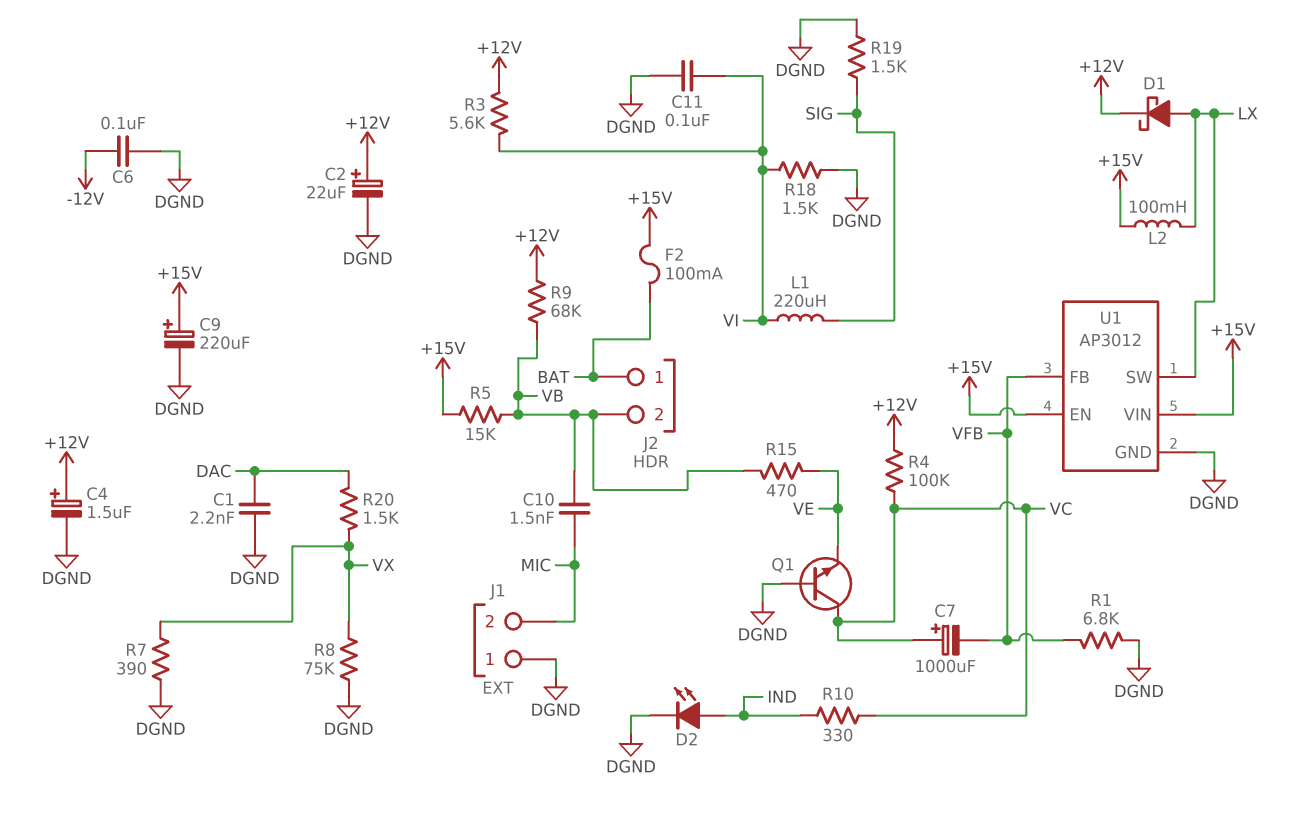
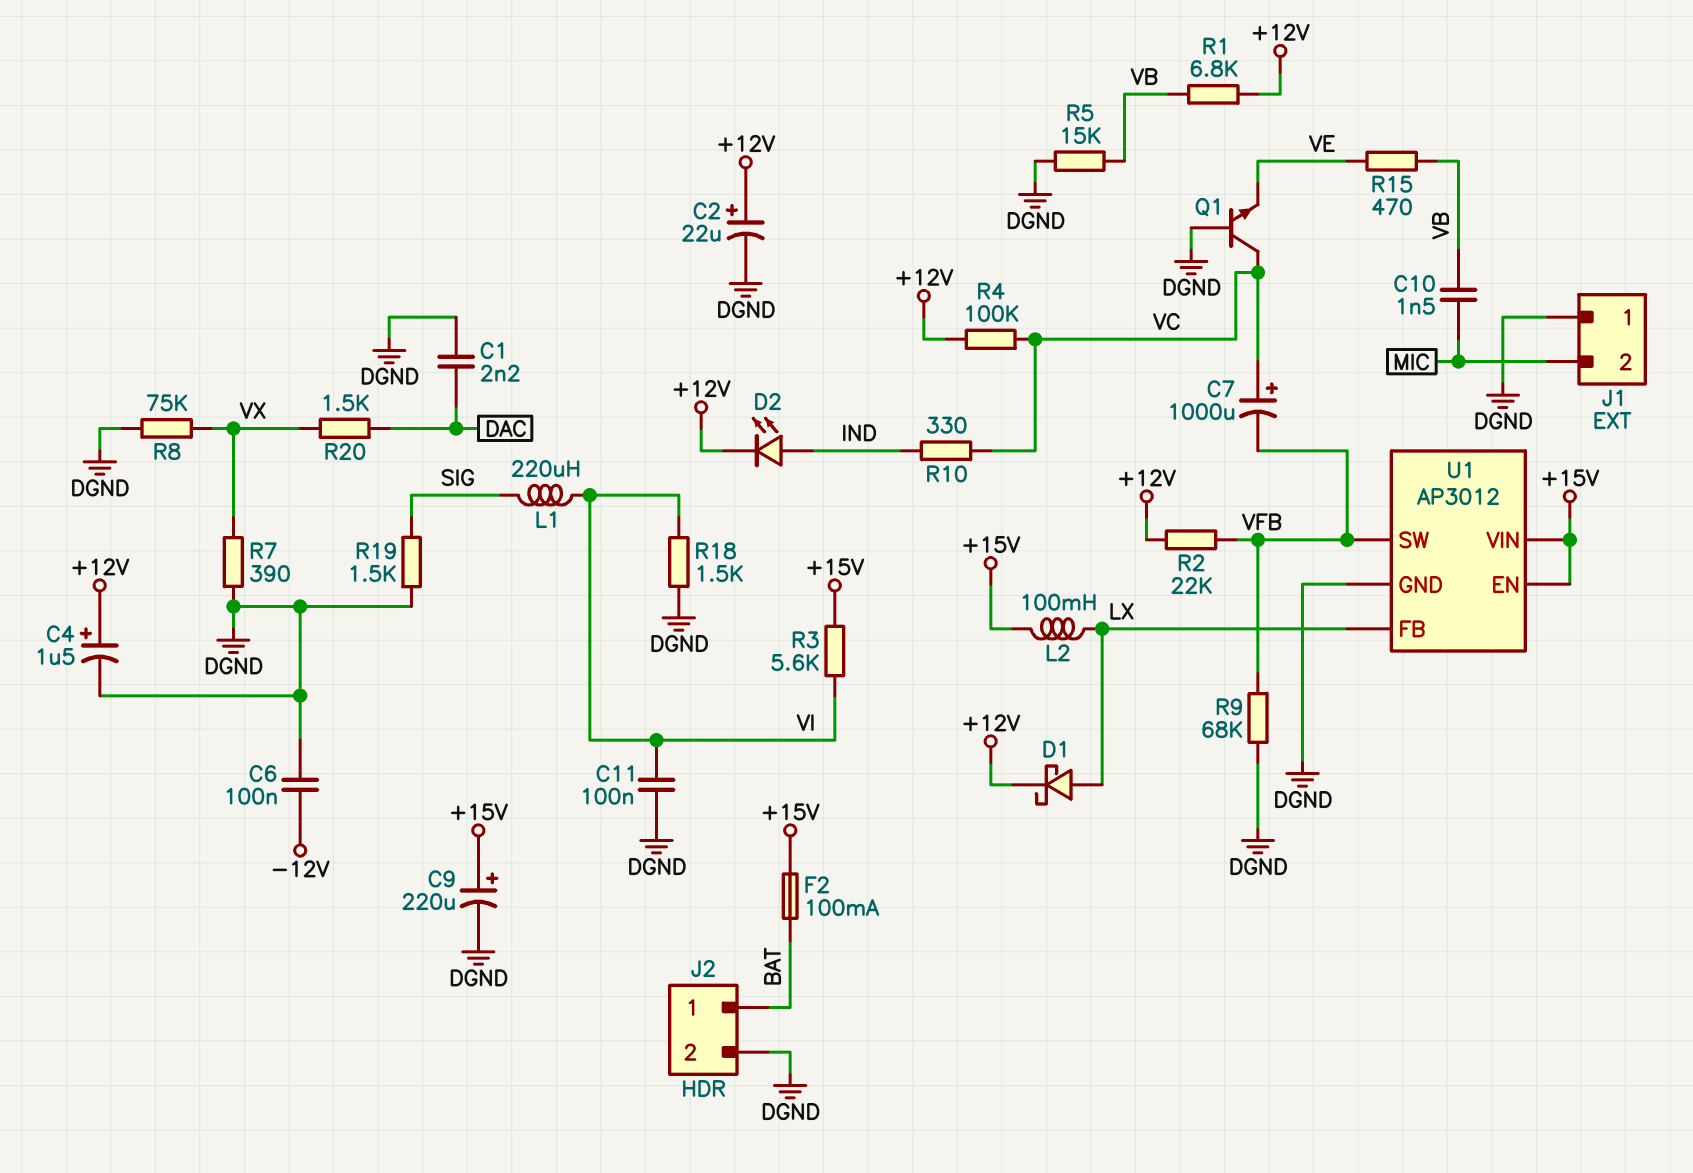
D2: LED (A IND, K DGND) -> LED (A IND, K +12V)
J2 pin 2: VB -> DGND
R1: 6.8k (DGND, VFB) -> 6.8k (+12V, VB)
R2: none -> 22k (+12V, VFB)
R3: 5.6k (+12V, VI) -> 5.6k (+15V, VI)
R5: 15k (+15V, VB) -> 15k (DGND, VB)
R9: 68k (+12V, VB) -> 68k (DGND, VFB)
U1 pin FB: VFB -> LX
U1 pin SW: LX -> VFB

